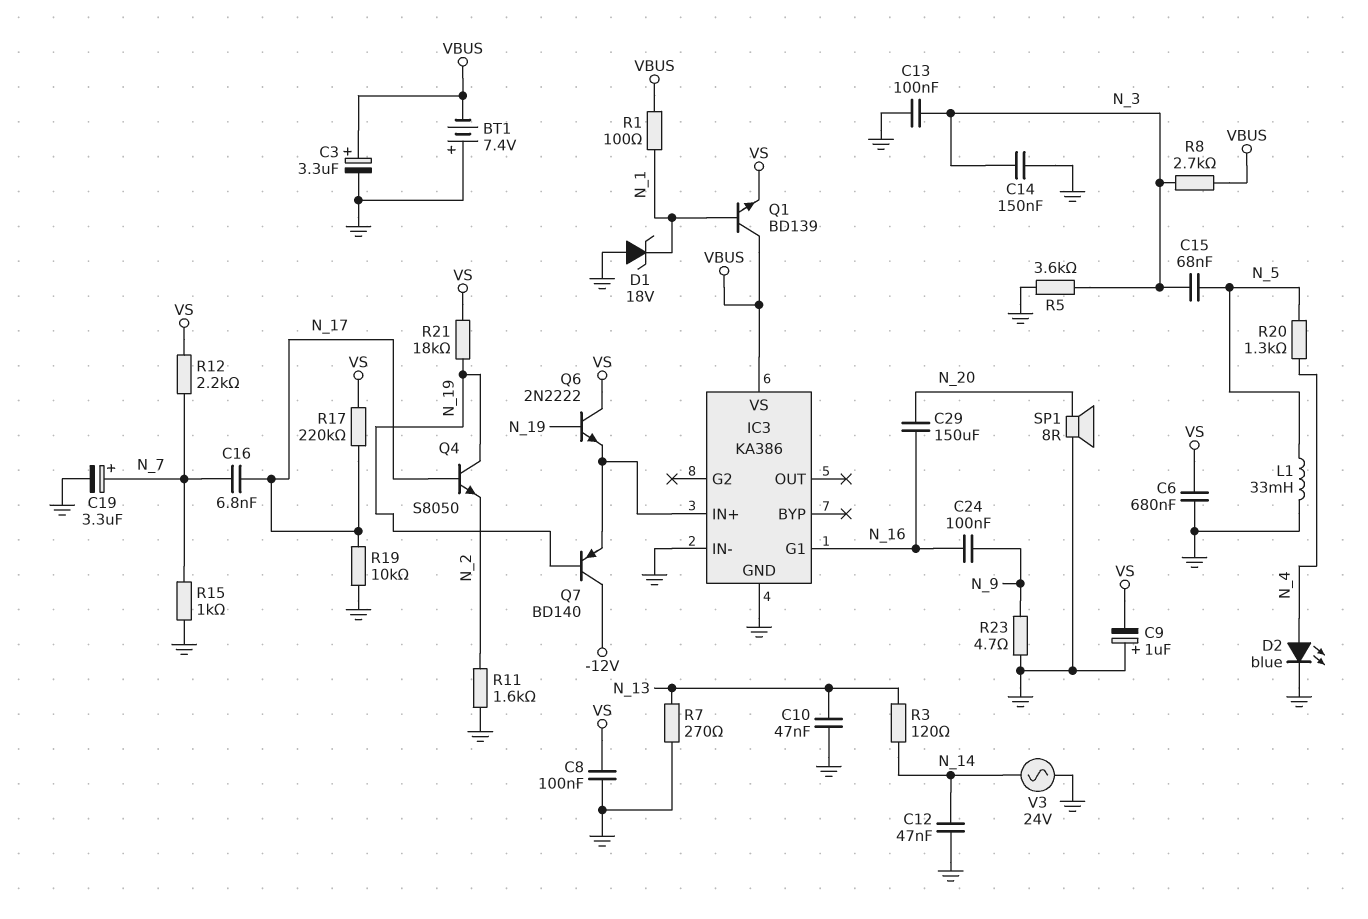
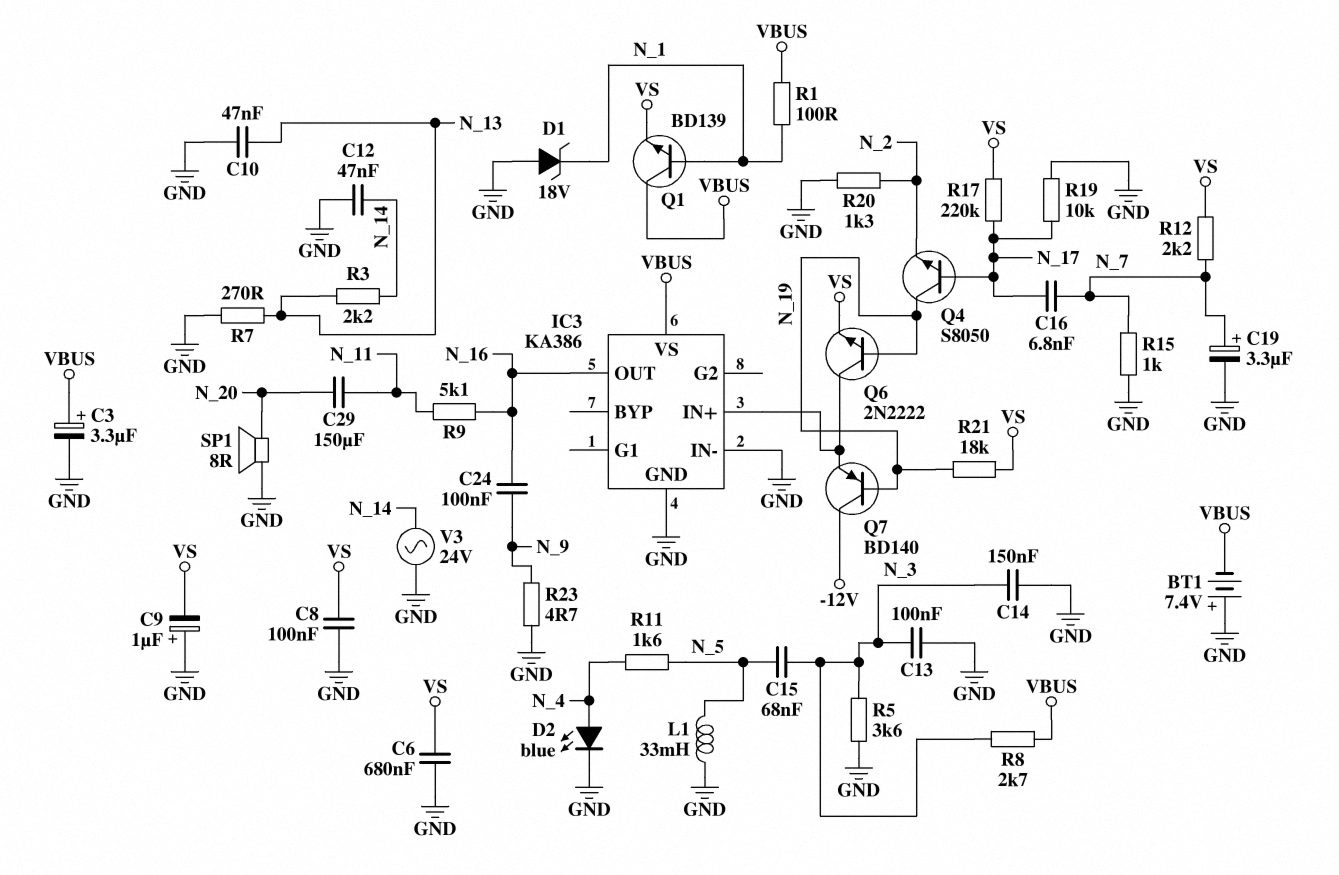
C29: 150uF (N_16, N_20) -> 150uF (N_11, N_20)
IC3 pin G1: N_16 -> none
IC3 pin OUT: none -> N_16
Q6: NPN 2N2222 (B N_19, C VS, E IC3/IN+) -> NPN 2N2222 (B N_19, C IC3/IN+, E VS)
R3: 120 (N_13, N_14) -> 2.2k (N_13, N_14)
R9: none -> 5.1k (N_11, N_16)
R11: 1.6k (GND, N_2) -> 1.6k (N_4, N_5)
R20: 1.3k (N_4, N_5) -> 1.3k (GND, N_2)

